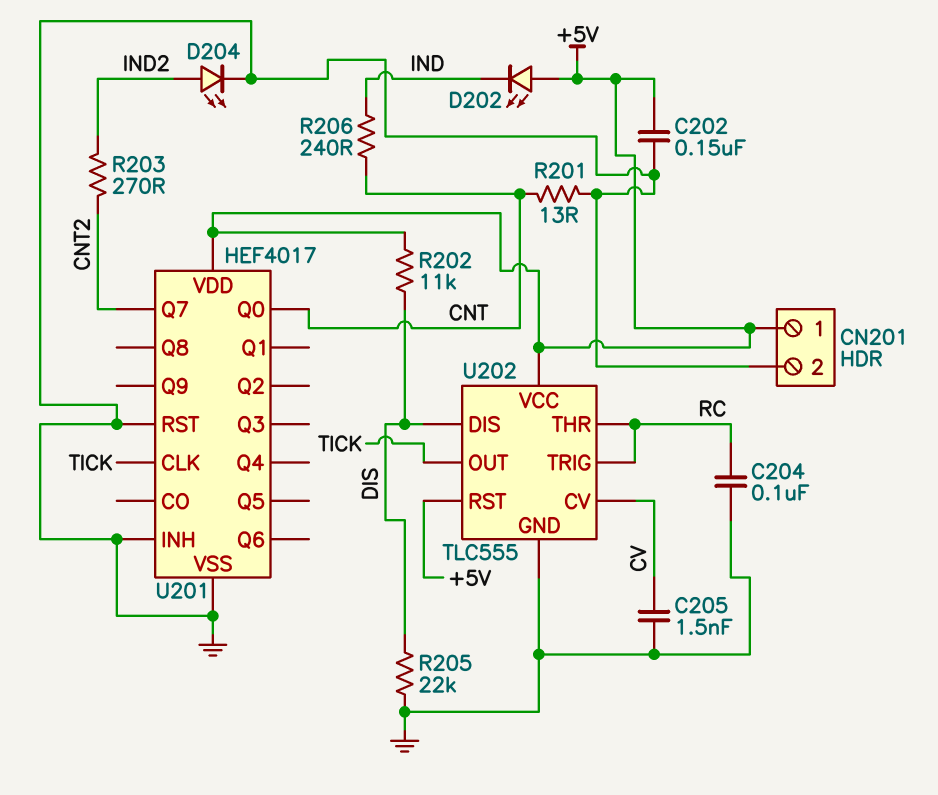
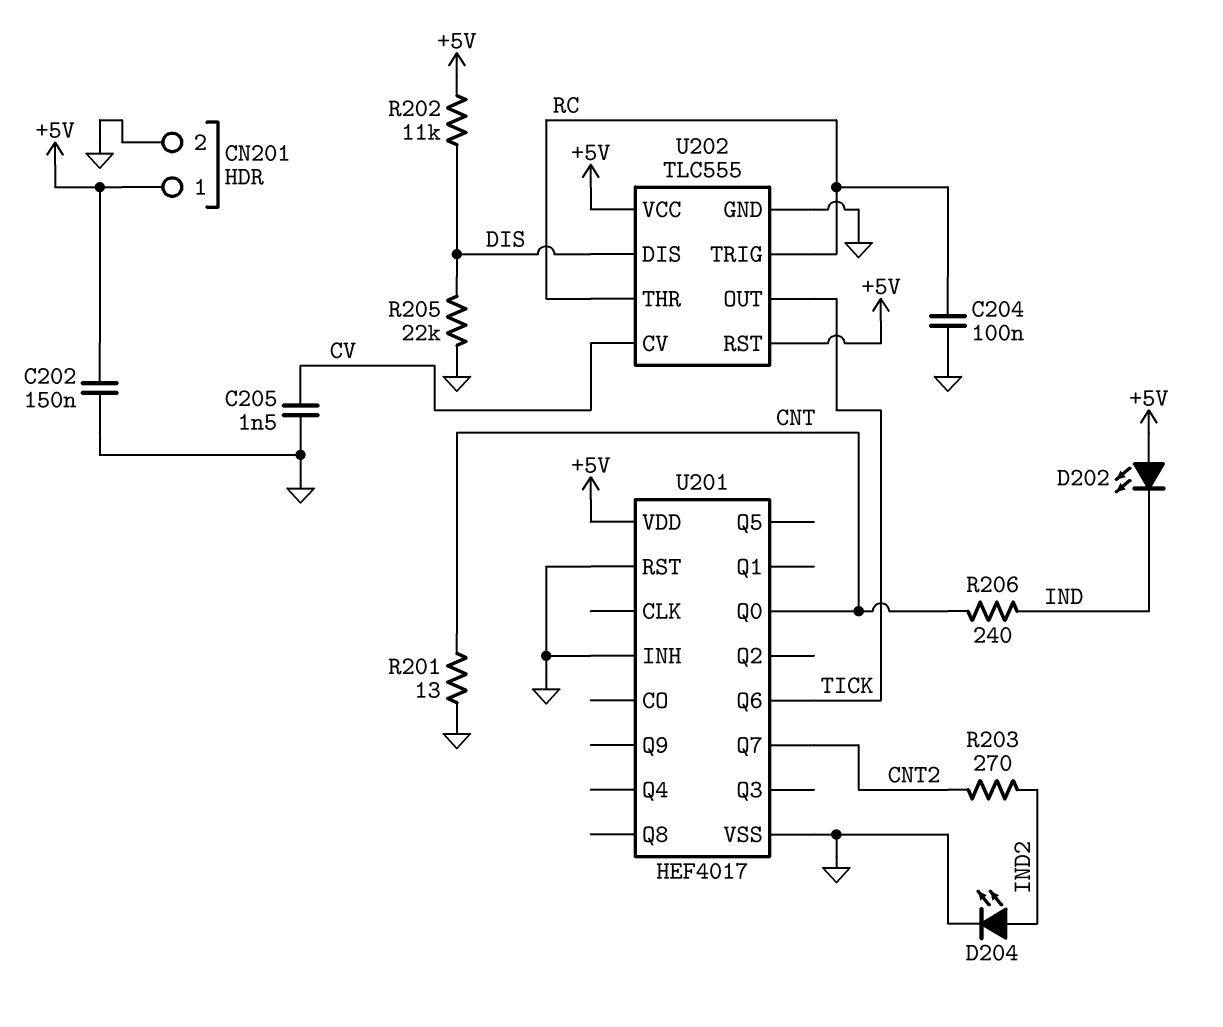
U201 pin CLK: TICK -> none
U201 pin Q6: none -> TICK

